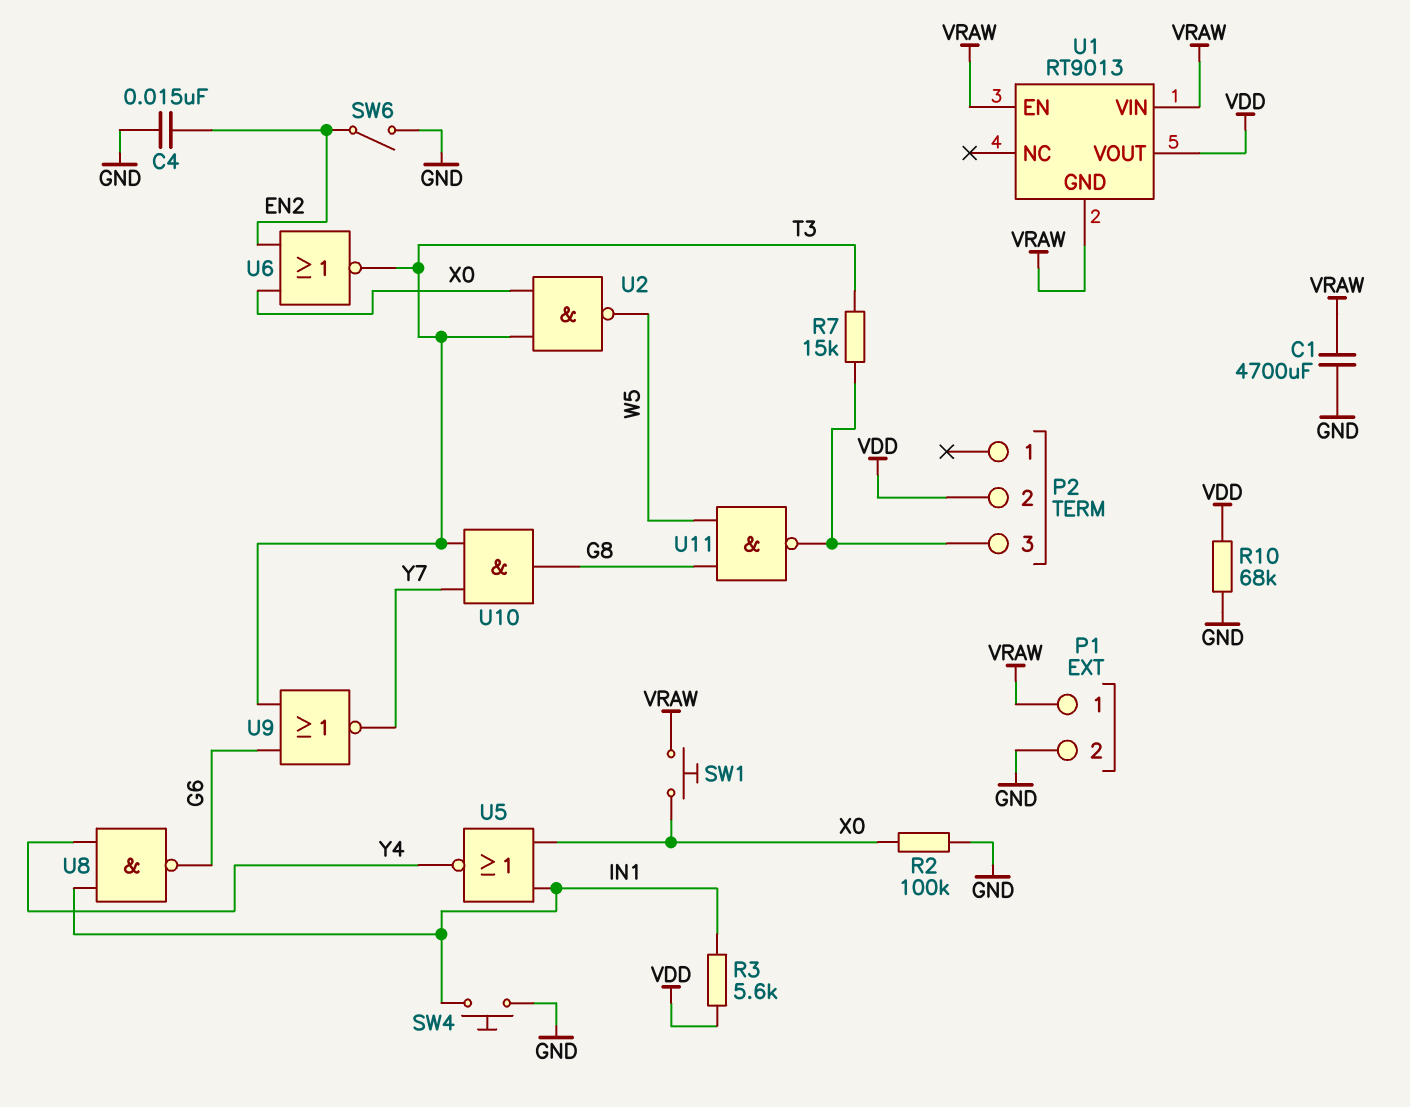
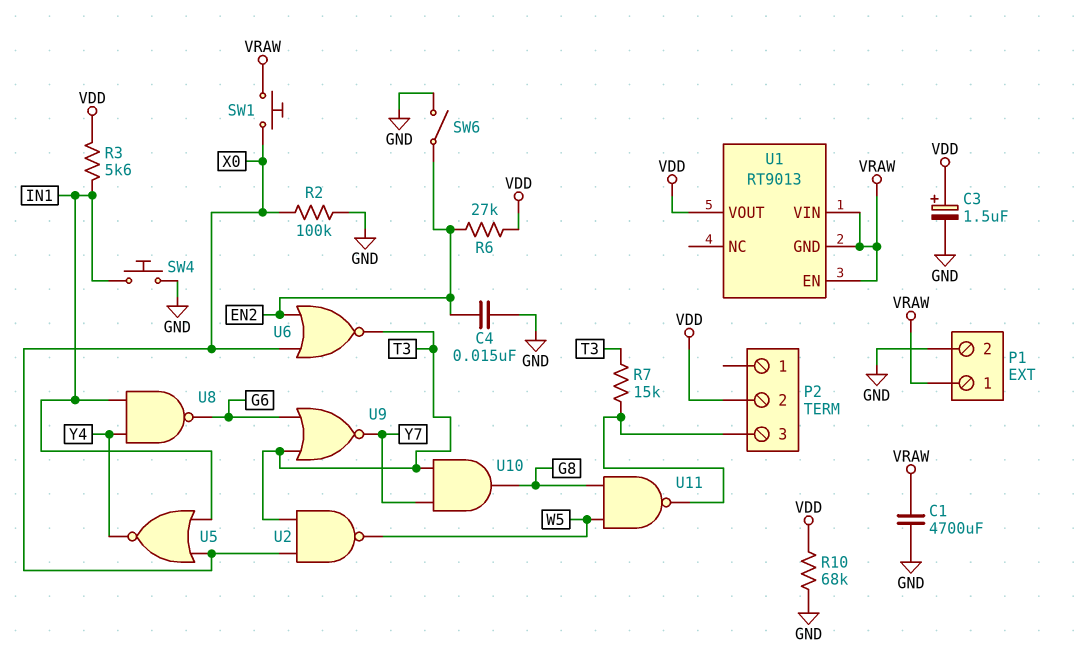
C3: none -> 1.5uF (plus VDD, minus GND)
R6: none -> 27k (EN2, VDD)

